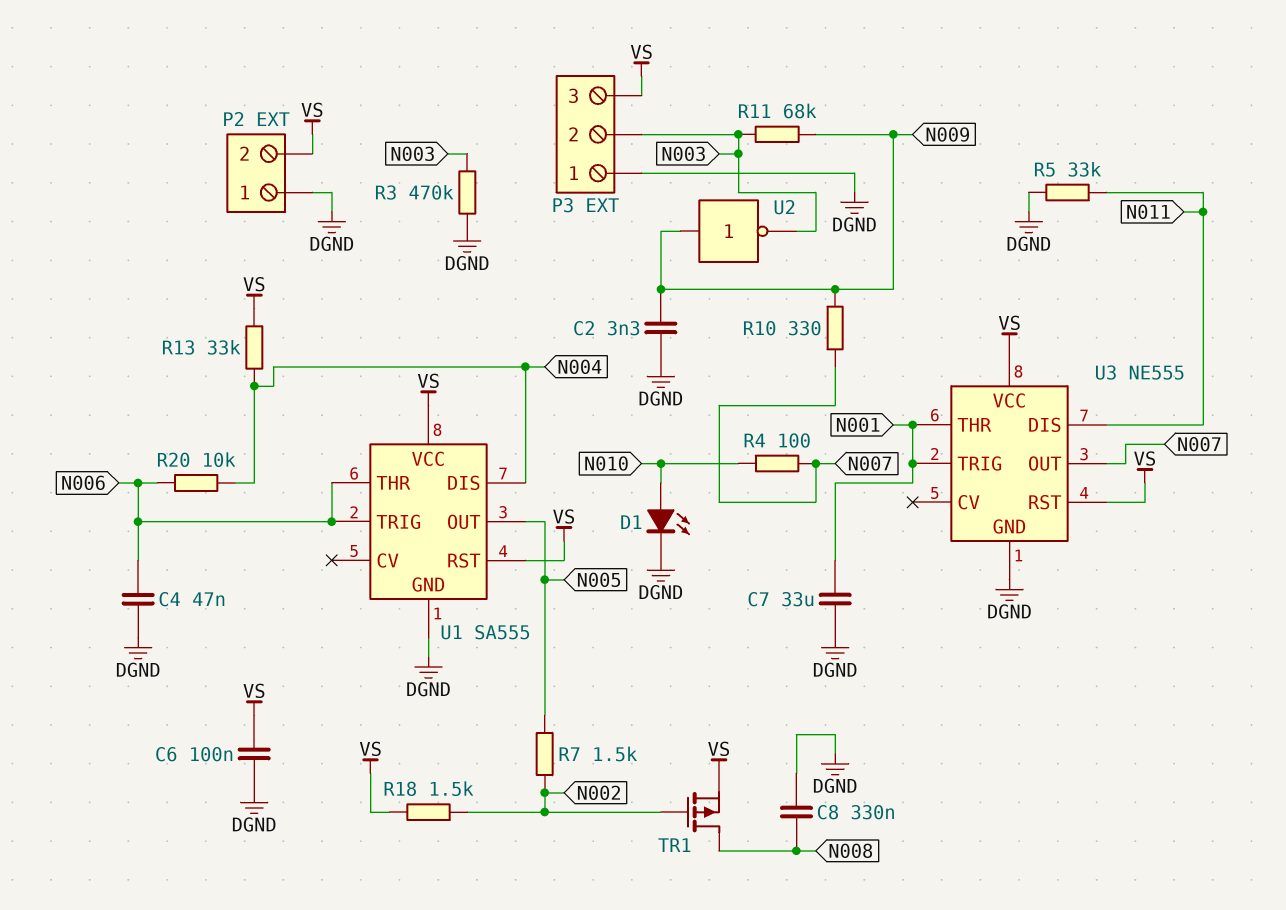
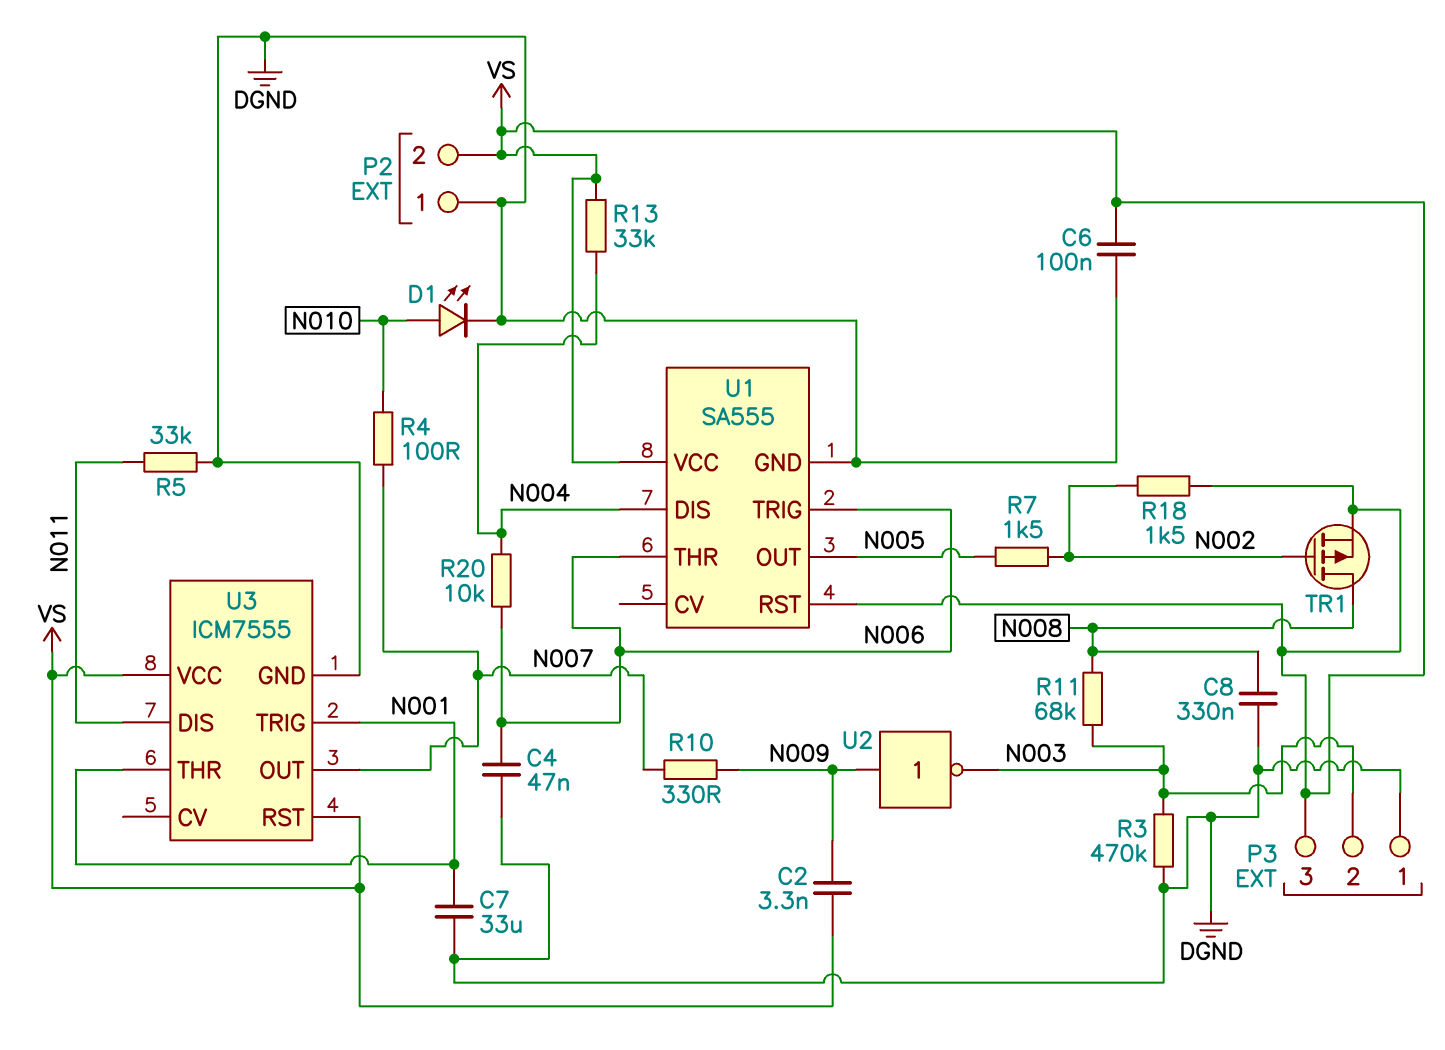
C2: 3.3nF (DGND, N009) -> 3.3nF (N009, VS)
R11: 68k (N003, N009) -> 68k (N003, N008)
U3: NE555 -> ICM7555

